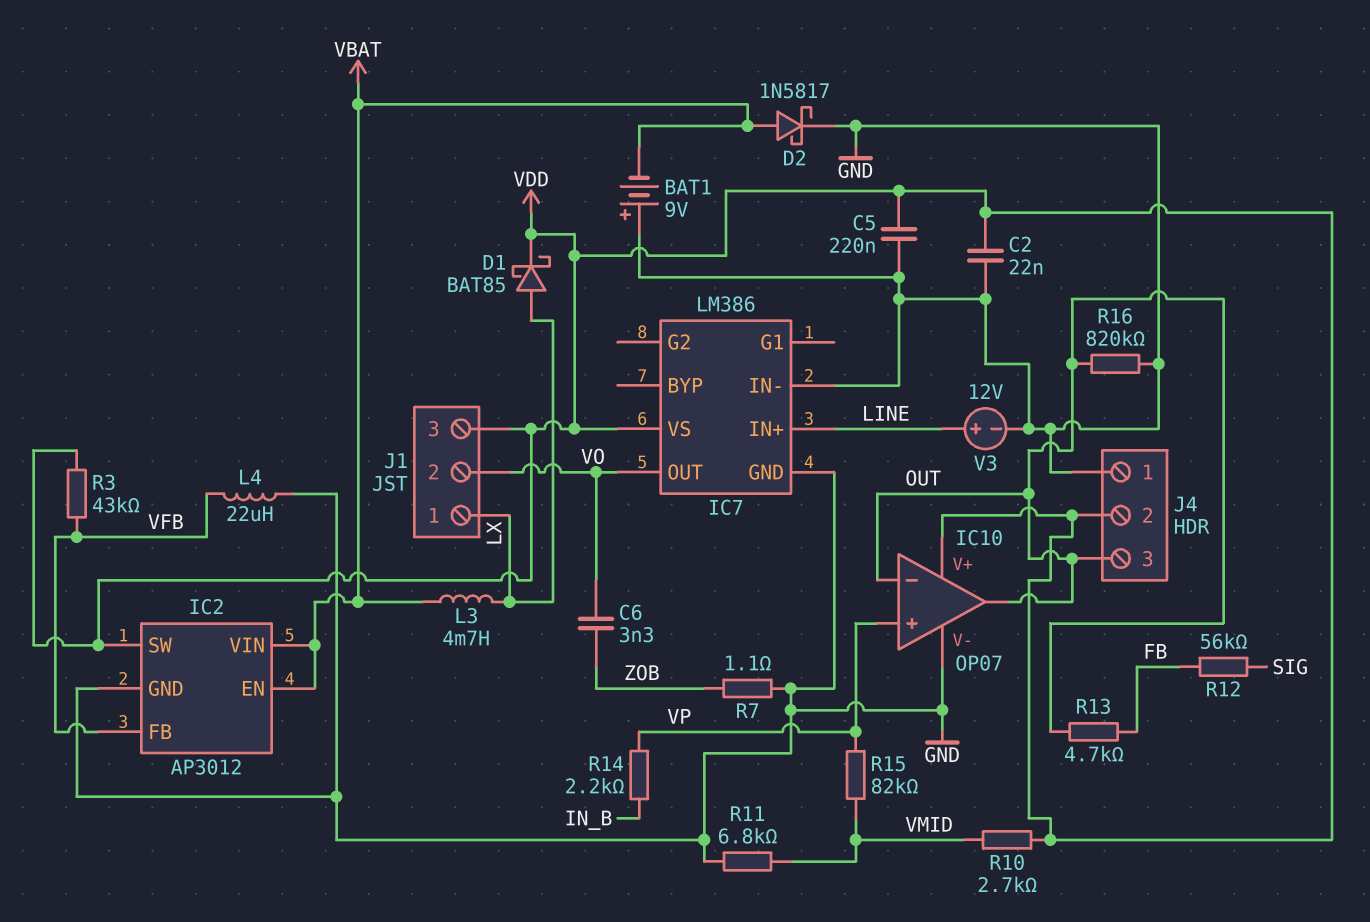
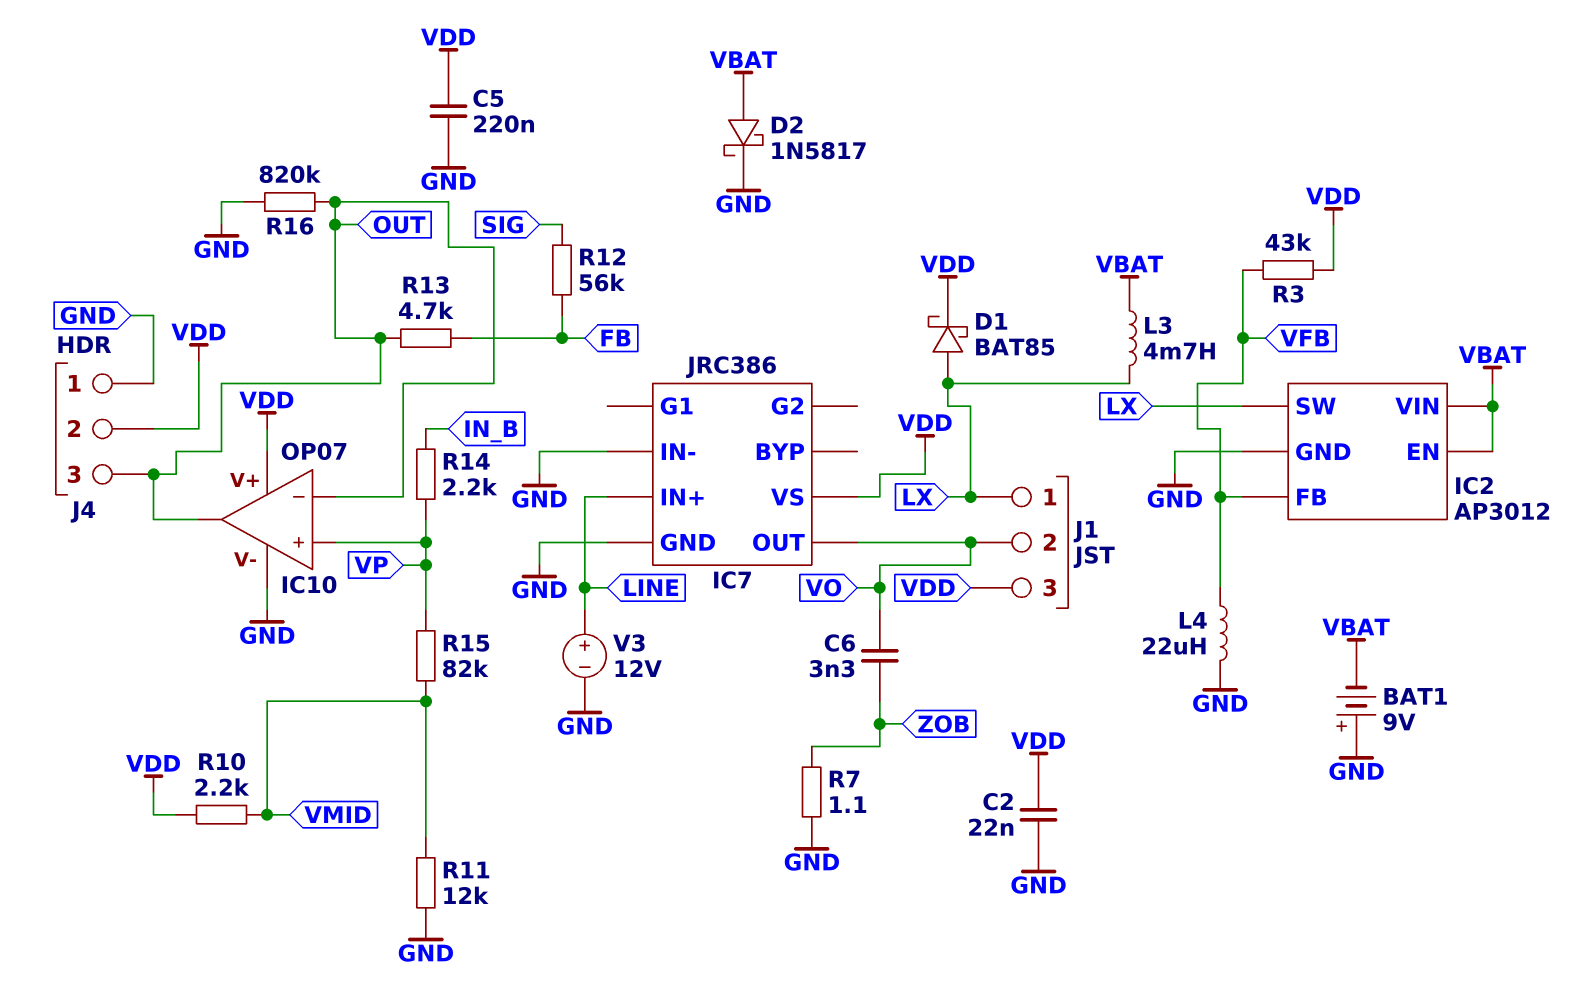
IC2 pin SW: VDD -> LX
IC7: LM386 -> JRC386
R10: 2.7k (VDD, VMID) -> 2.2k (VDD, VMID)
R11: 6.8k (GND, VMID) -> 12k (GND, VMID)

